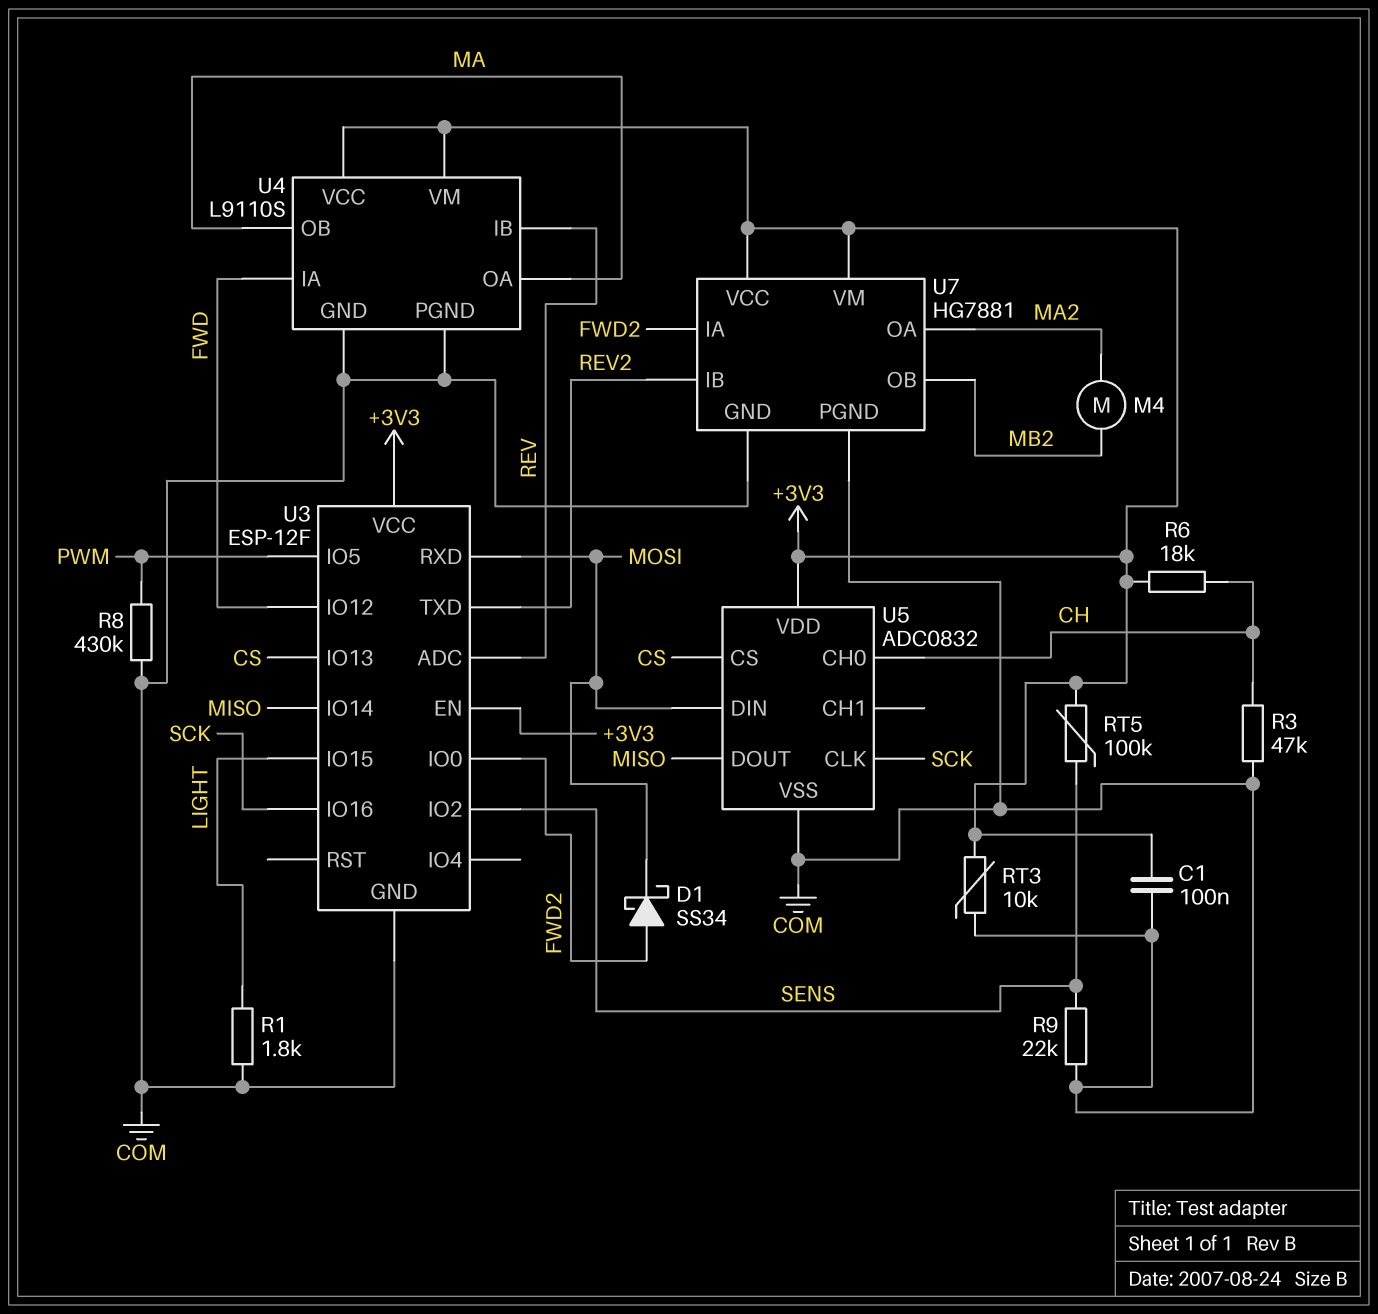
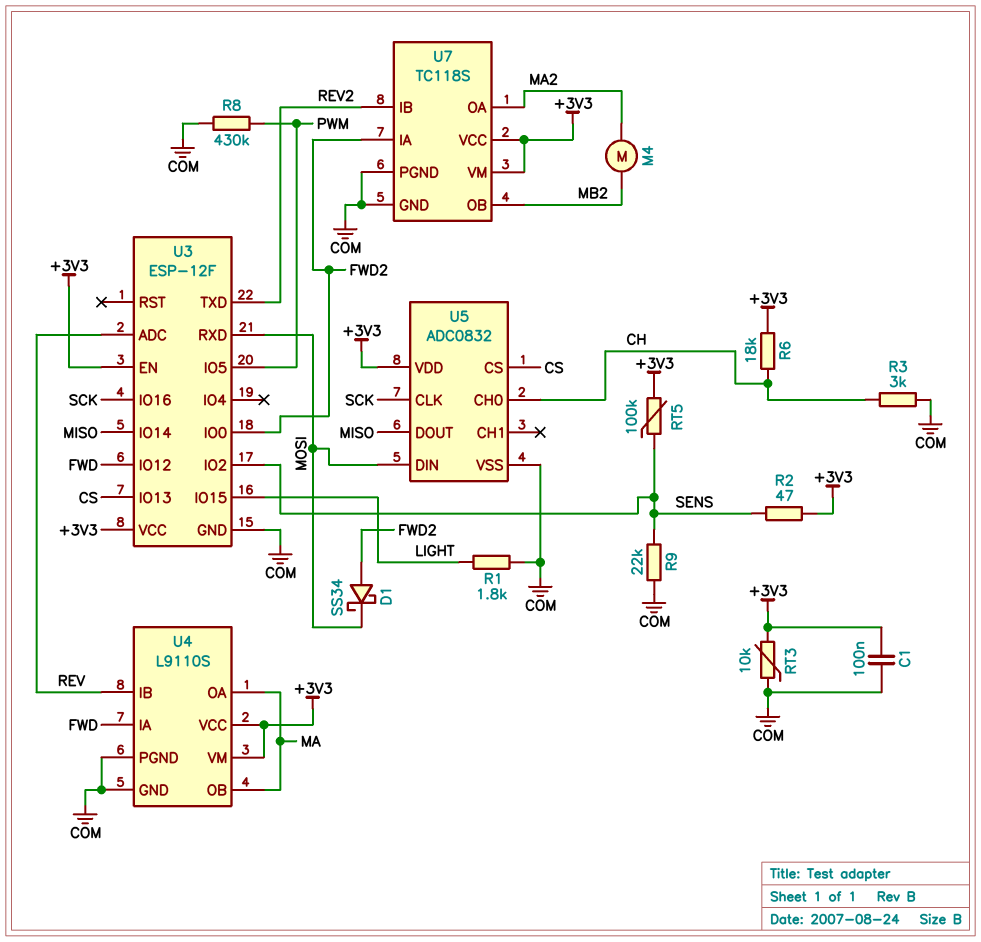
R2: none -> 47 (+3V3, SENS)
R3: 47k (CH, COM) -> 3k (CH, COM)
U7: HG7881 -> TC118S

